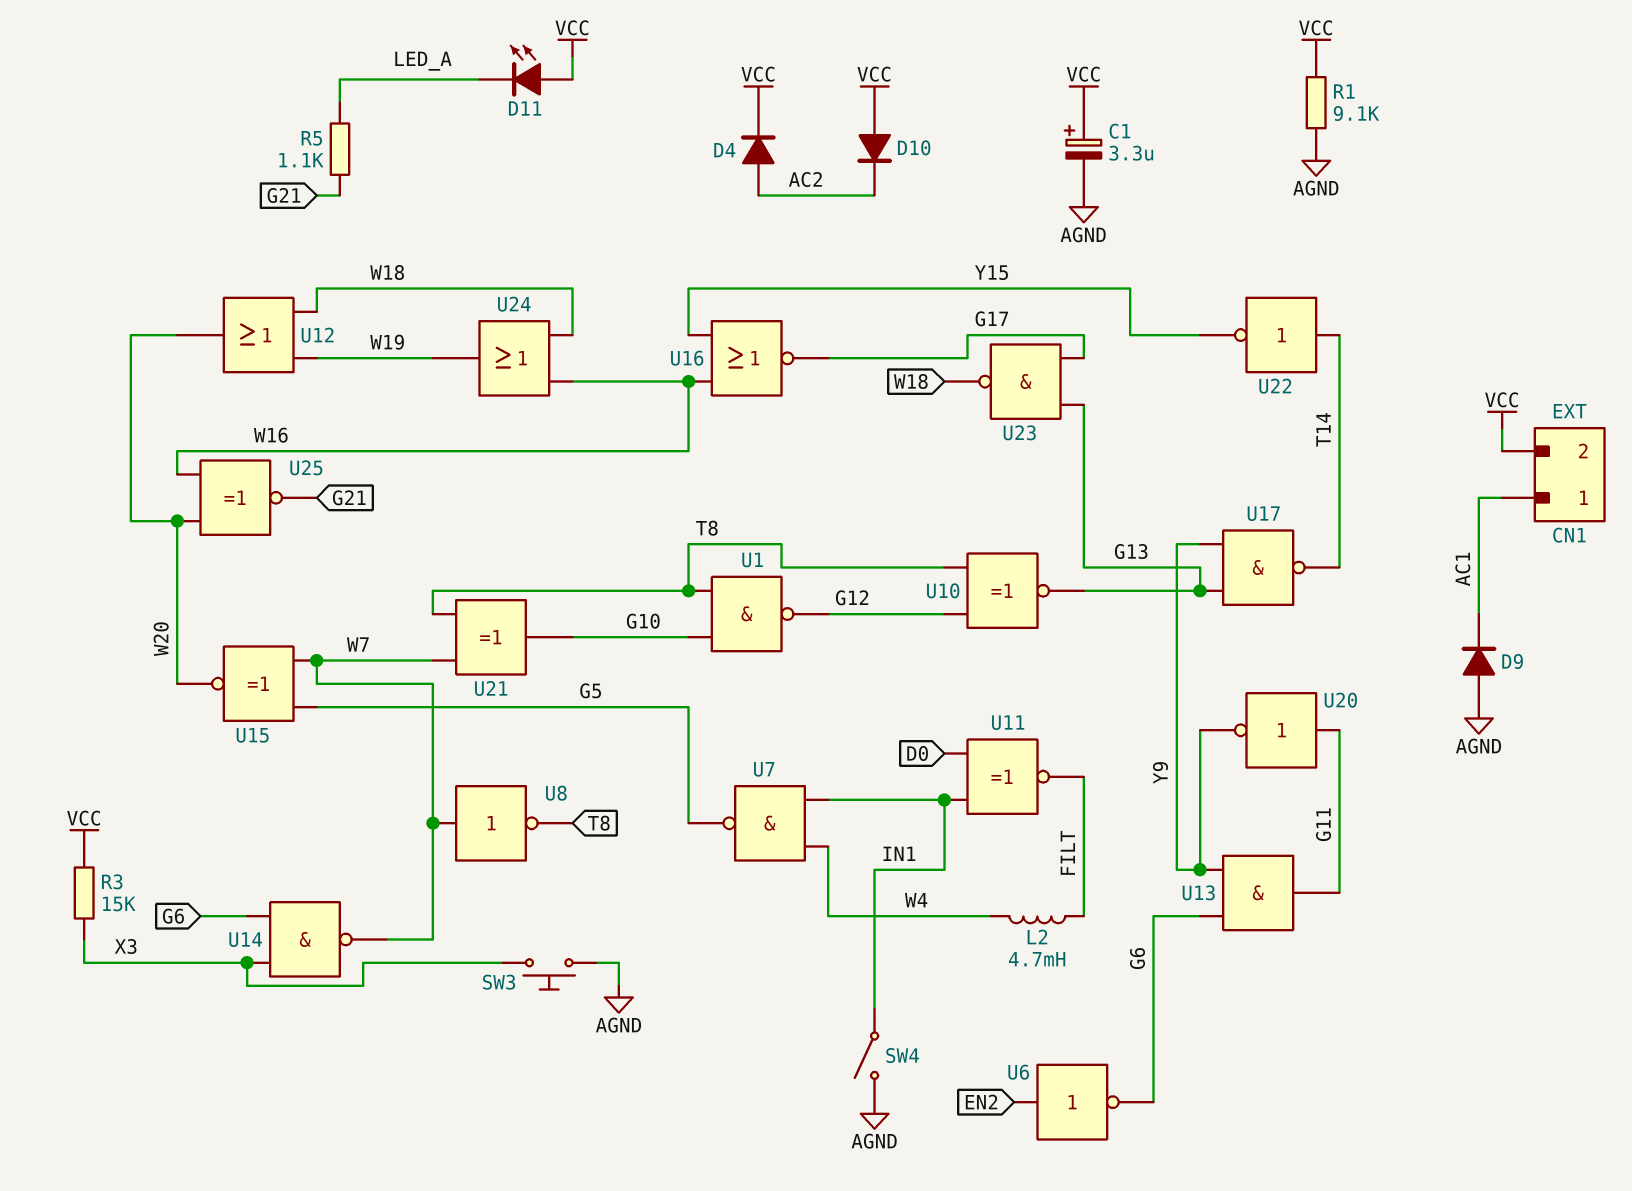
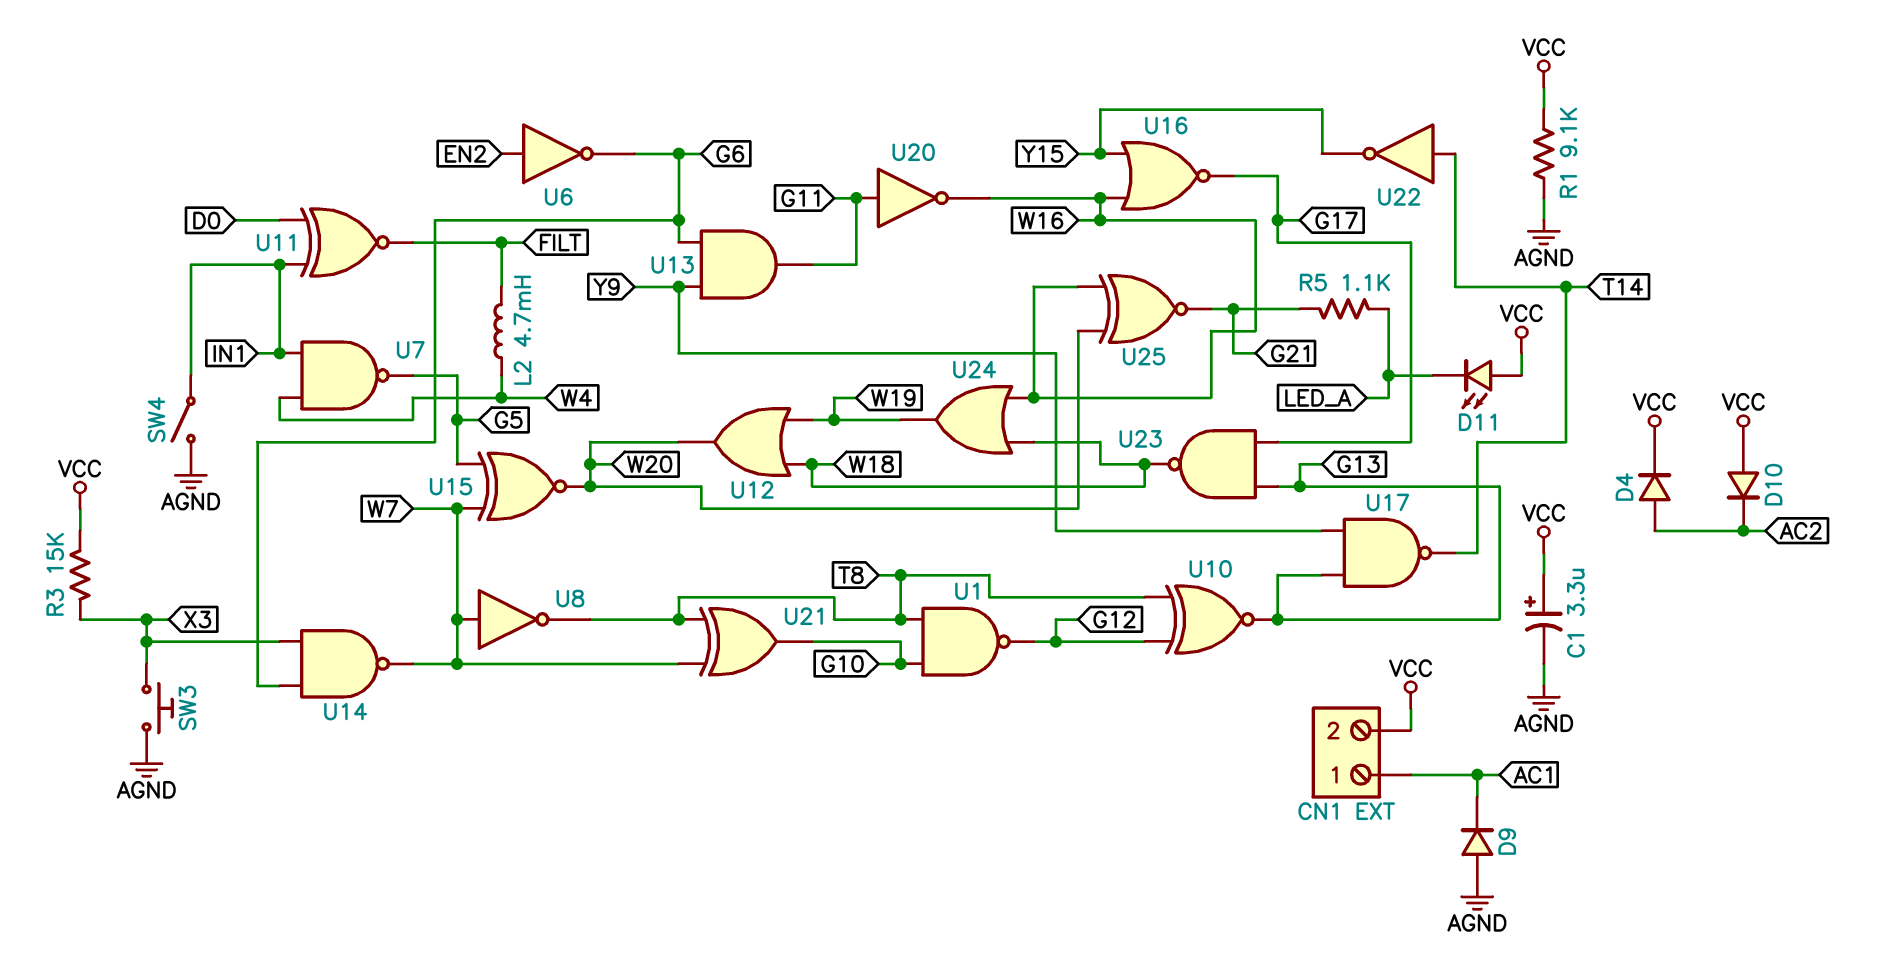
U20: NOT (in G11, out Y9) -> NOT (in G11, out W16)

